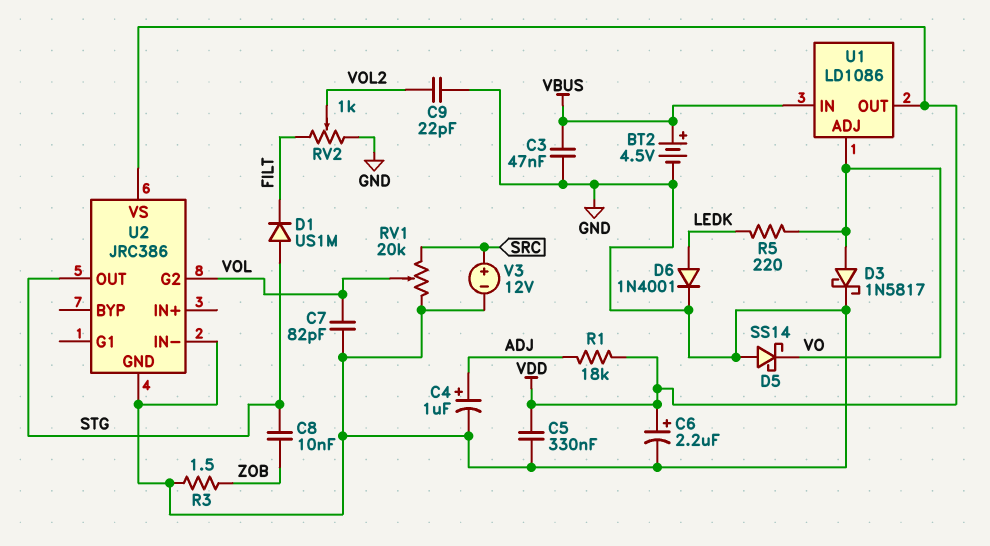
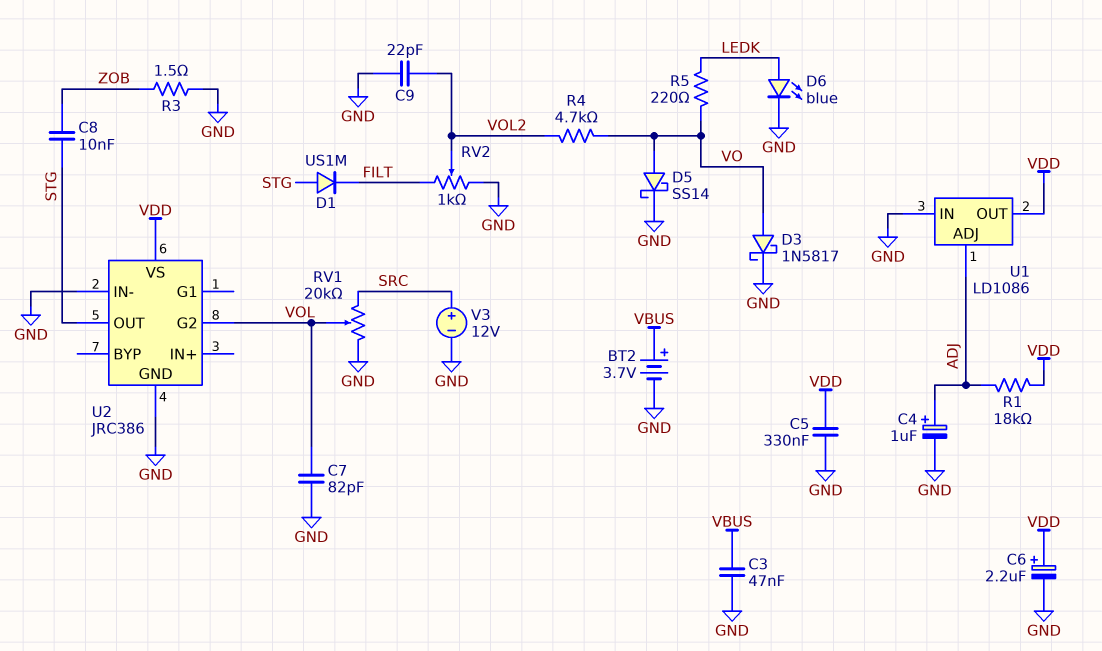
BT2: 4.5V (plus VBUS, minus GND) -> 3.7V (plus VBUS, minus GND)
D5: schottky SS14 (A GND, K VO) -> schottky SS14 (A VO, K GND)
D6: diode 1N4001 (A LEDK, K GND) -> LED blue (A LEDK, K GND)
R4: none -> 4.7k (VO, VOL2)
U1 pin ADJ: VO -> ADJ
U1 pin IN: VBUS -> GND

